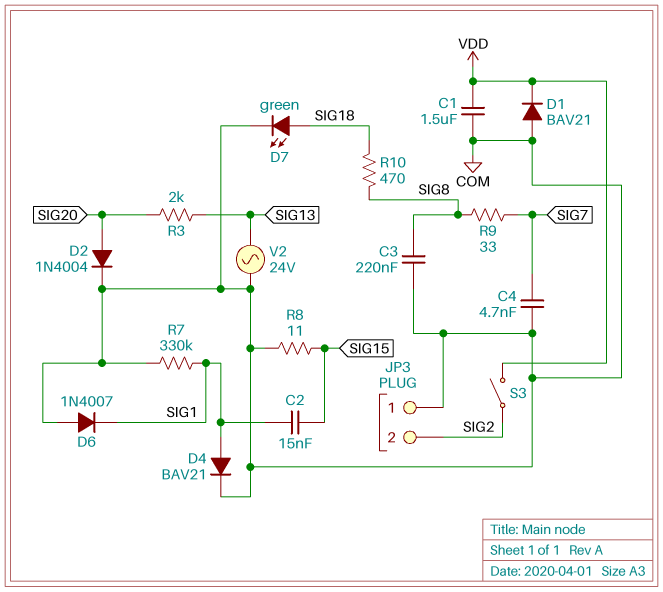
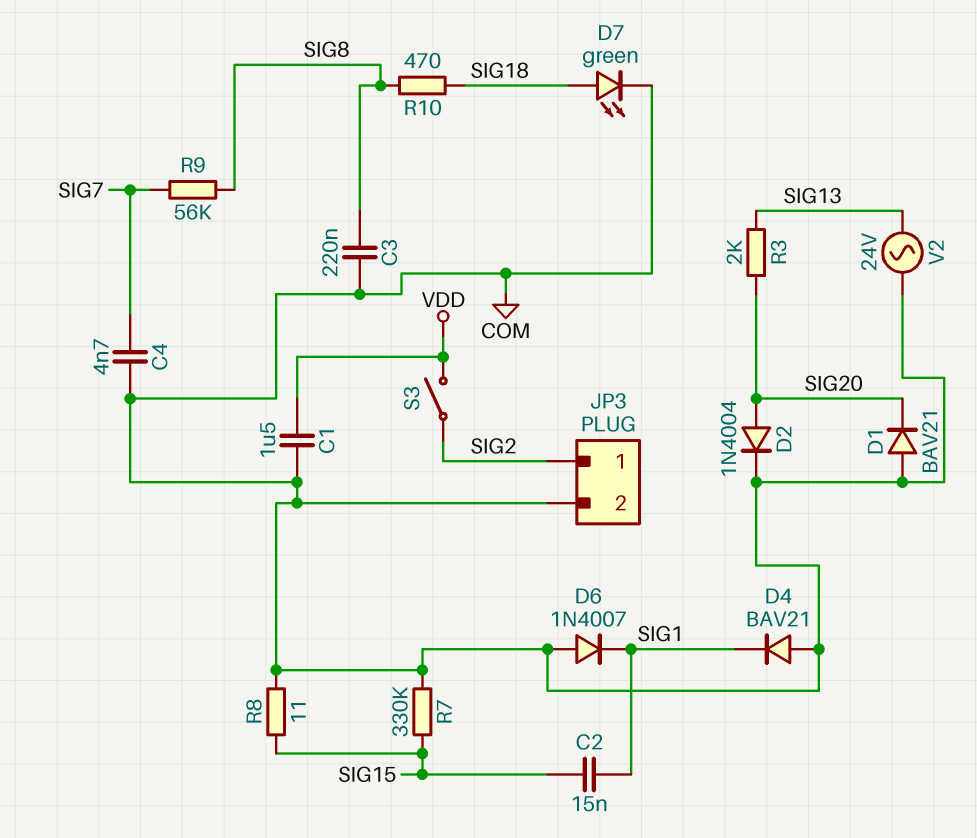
D1: diode BAV21 (A COM, K VDD) -> diode BAV21 (A COM, K SIG20)
D4: diode BAV21 (A SIG1, K COM) -> diode BAV21 (A COM, K SIG1)
JP3 pin 1: COM -> SIG2
JP3 pin 2: SIG2 -> COM
R7: 330k (COM, SIG1) -> 330k (COM, SIG15)
R9: 33 (SIG7, SIG8) -> 56k (SIG7, SIG8)

